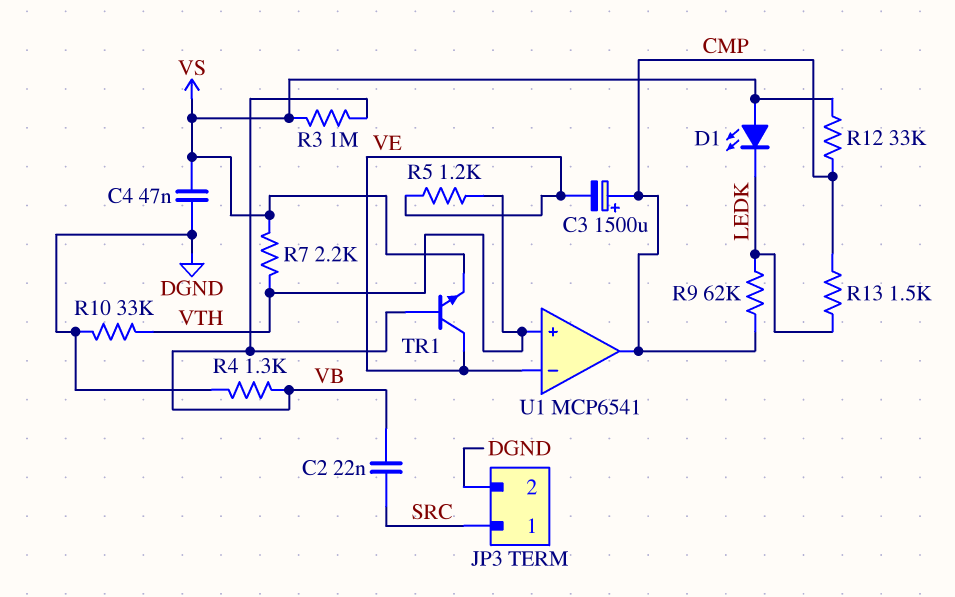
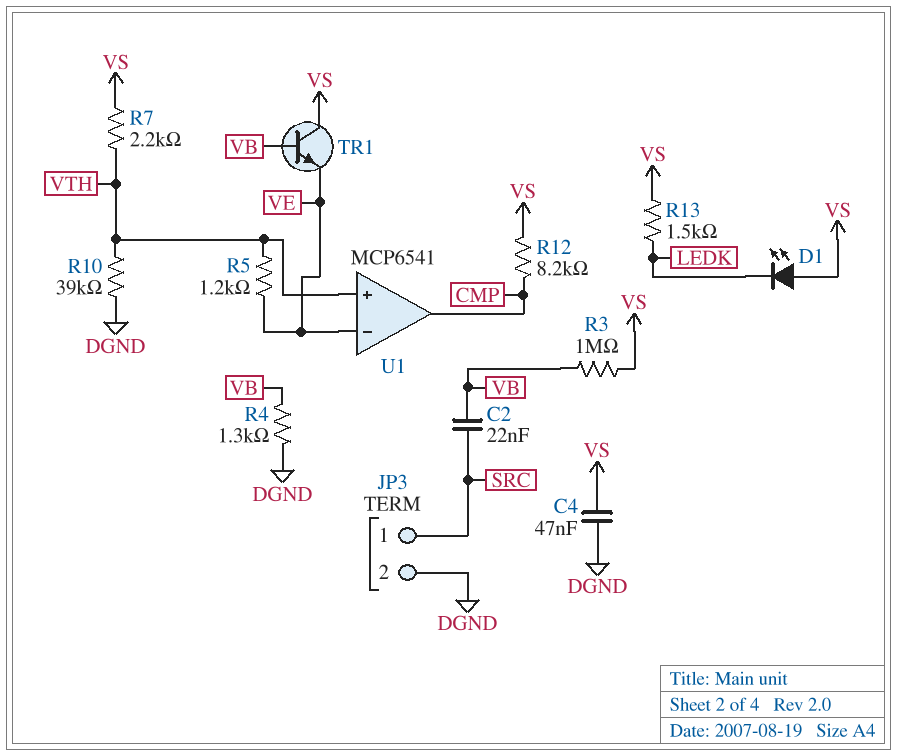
C3: 1500uF (plus CMP, minus VE) -> none
R9: 62k (CMP, LEDK) -> none
R10: 33k (DGND, VTH) -> 39k (DGND, VTH)
R12: 33k (CMP, VS) -> 8.2k (CMP, VS)
R13: 1.5k (CMP, LEDK) -> 1.5k (LEDK, VS)
TR1: NPN (B VB, C VE, E VS) -> NPN (B VB, C VS, E VE)

